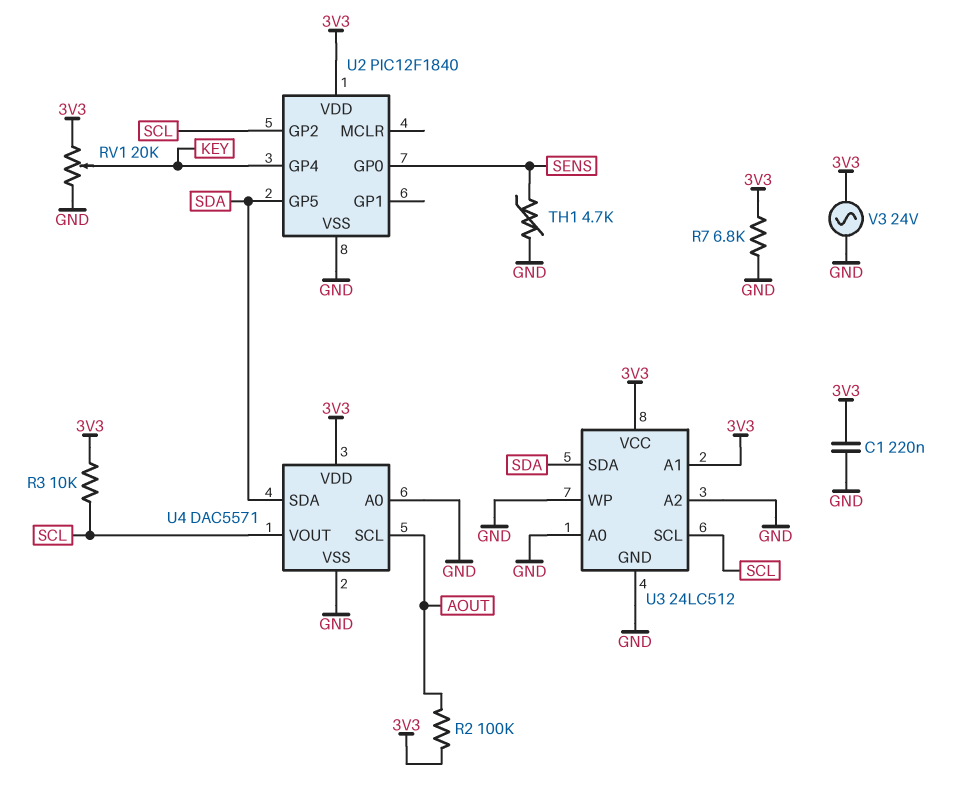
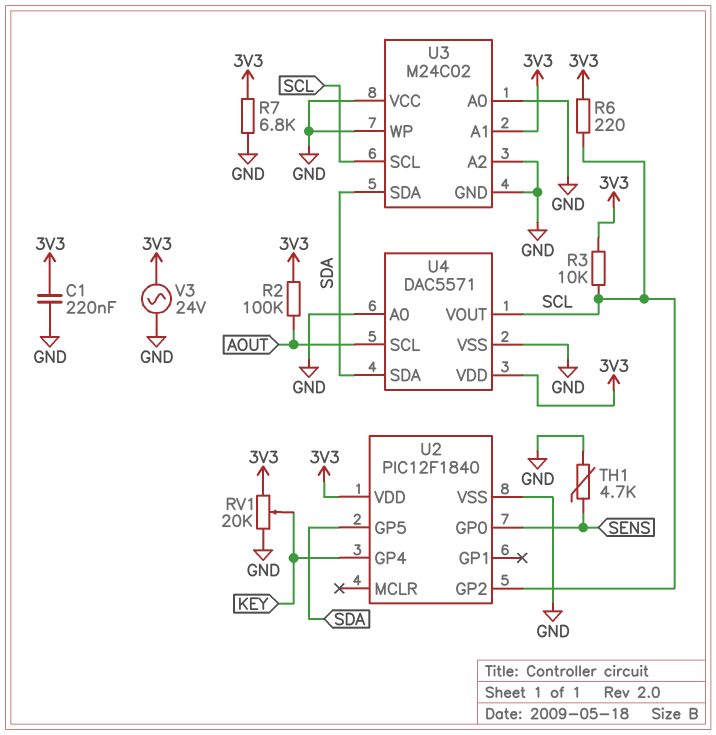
R6: none -> 220 (3V3, SCL)
U3: 24LC512 -> M24C02
U3 pin VCC: 3V3 -> GND

